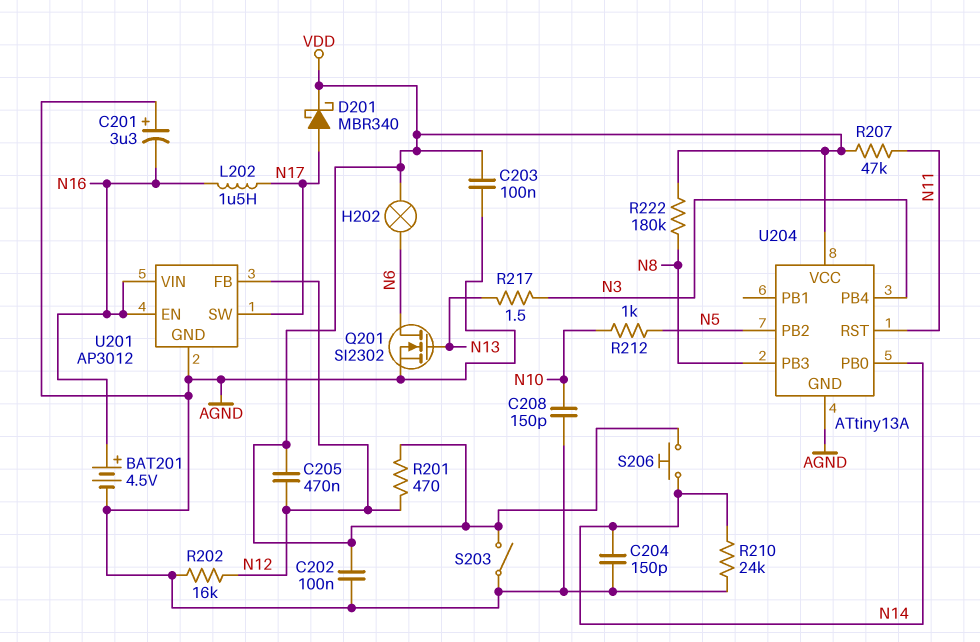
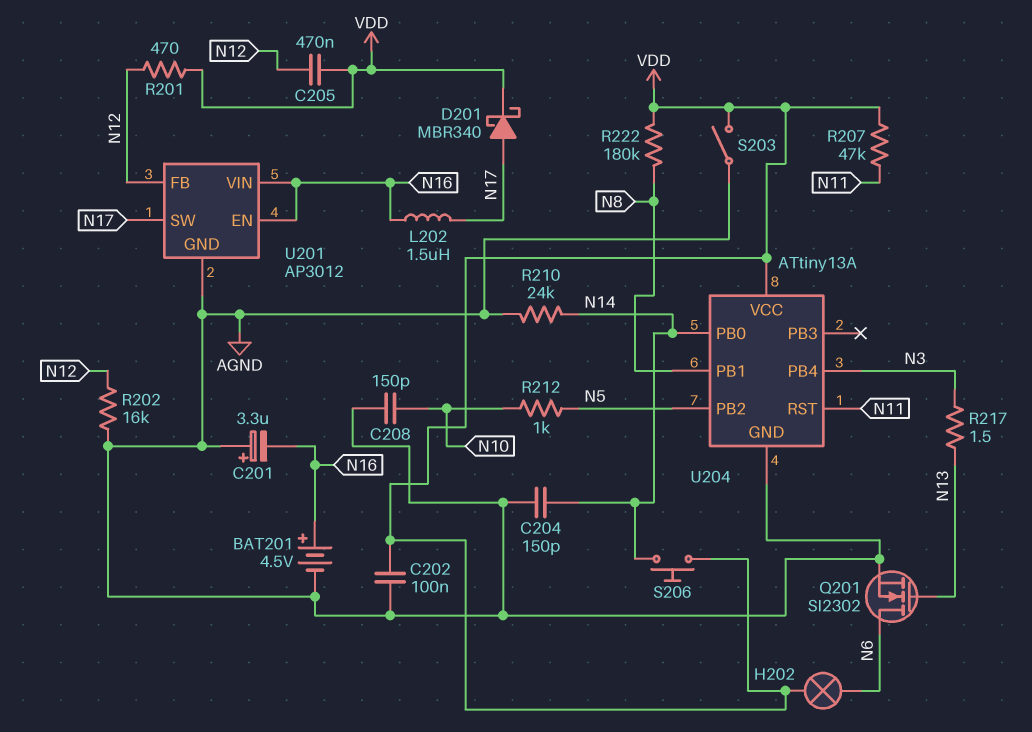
C203: 100nF (AGND, VDD) -> none
U204 pin PB1: none -> N8
U204 pin PB3: N8 -> none

